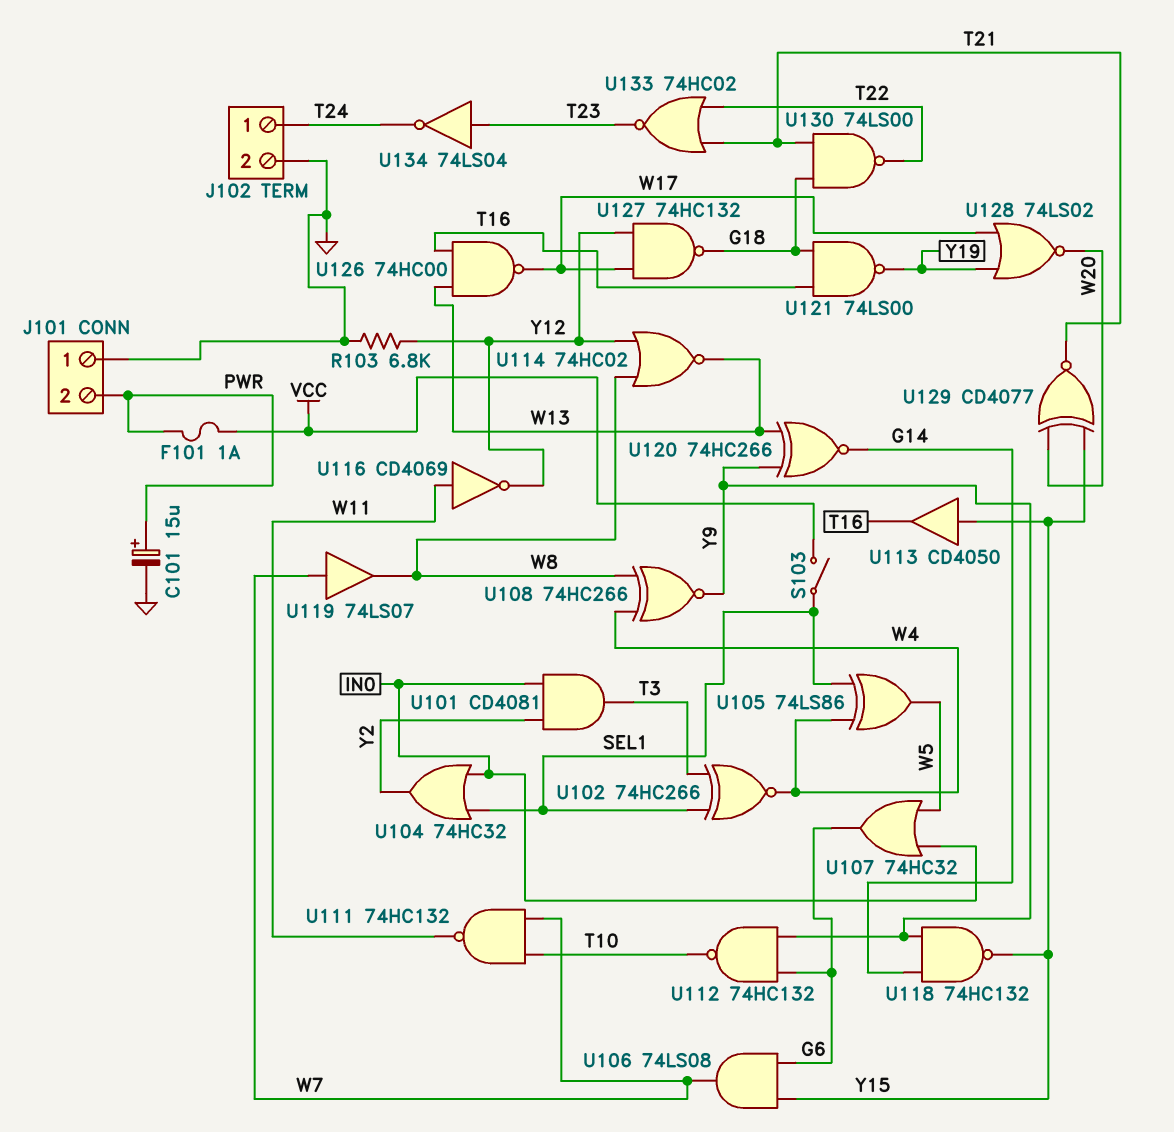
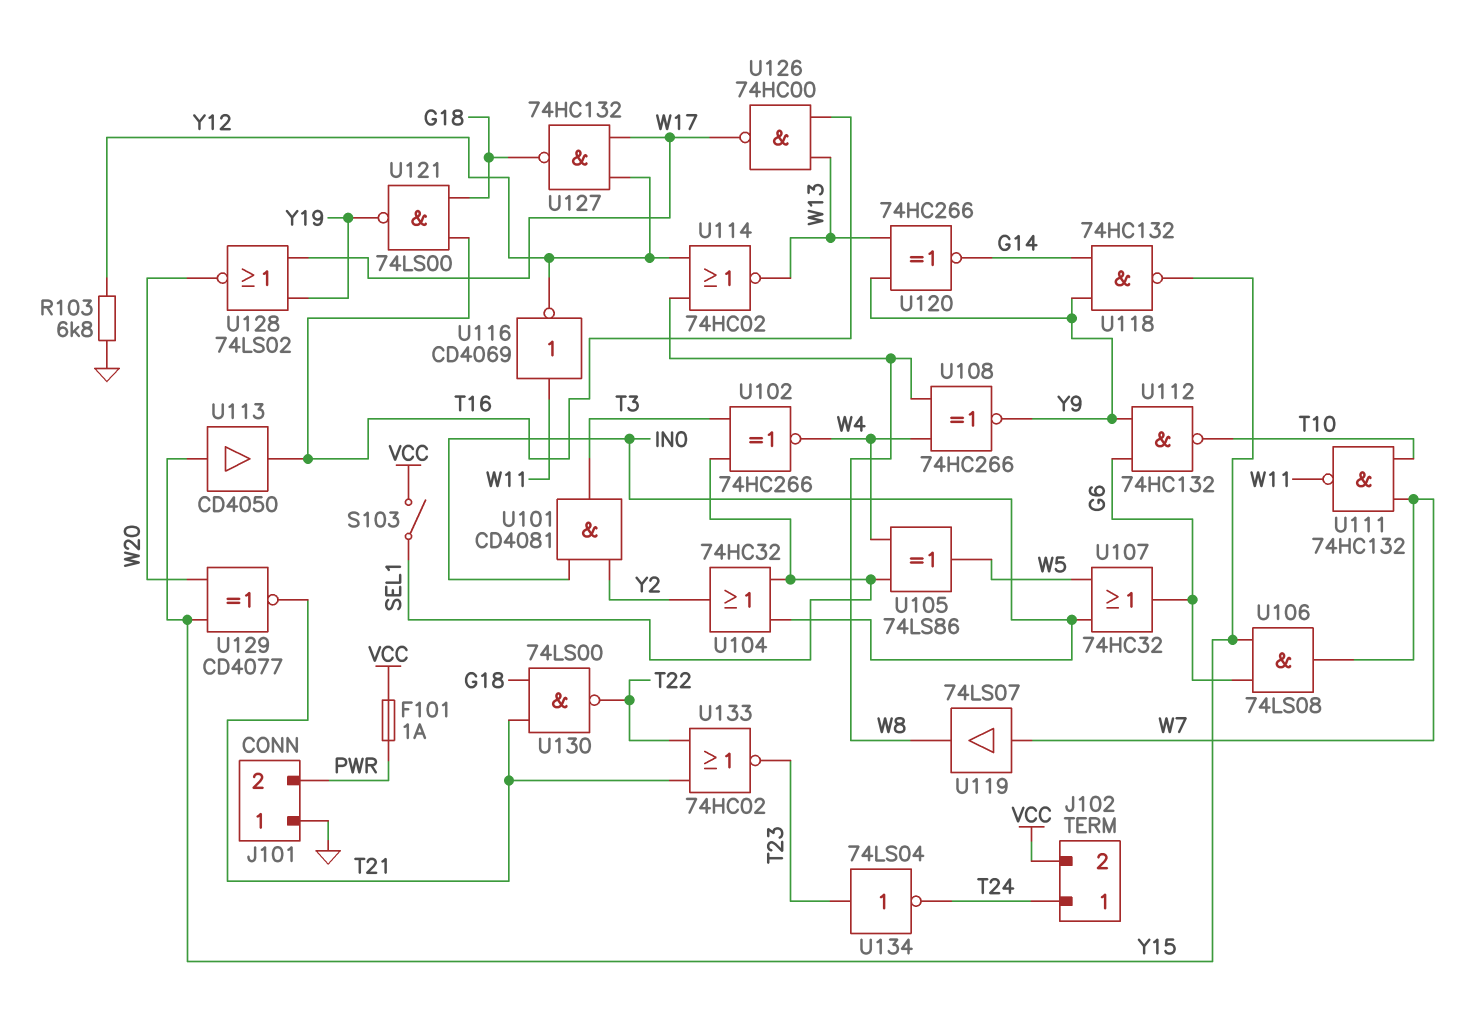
C101: 15uF (plus PWR, minus GND) -> none
J102 pin 2: GND -> VCC

